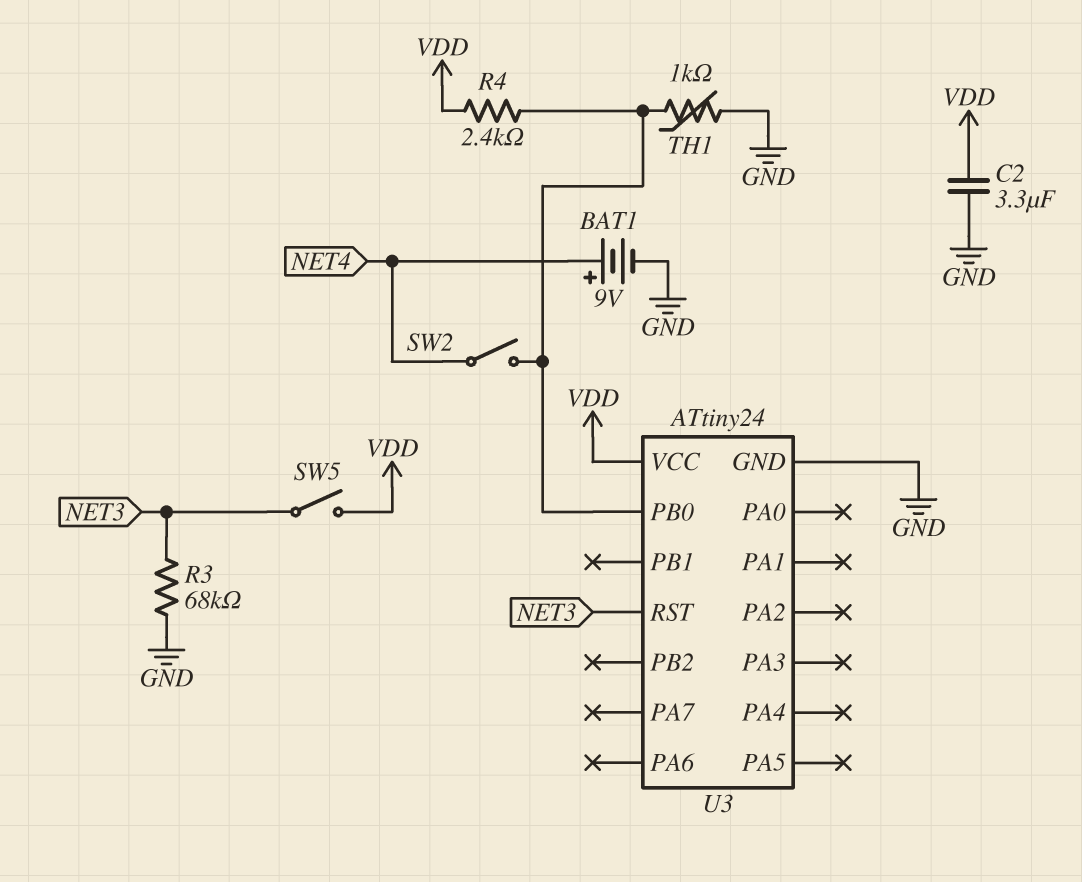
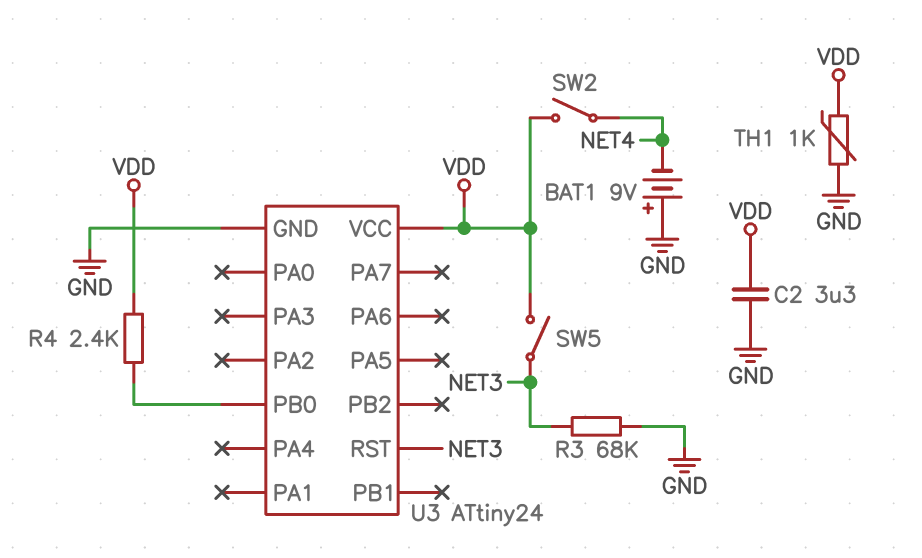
BAT1: 9V (plus NET4, minus GND) -> 9V (plus GND, minus NET4)
SW2: switch (NET4, U3/PB0) -> switch (NET4, VDD)
TH1: 1k (GND, U3/PB0) -> 1k (GND, VDD)

